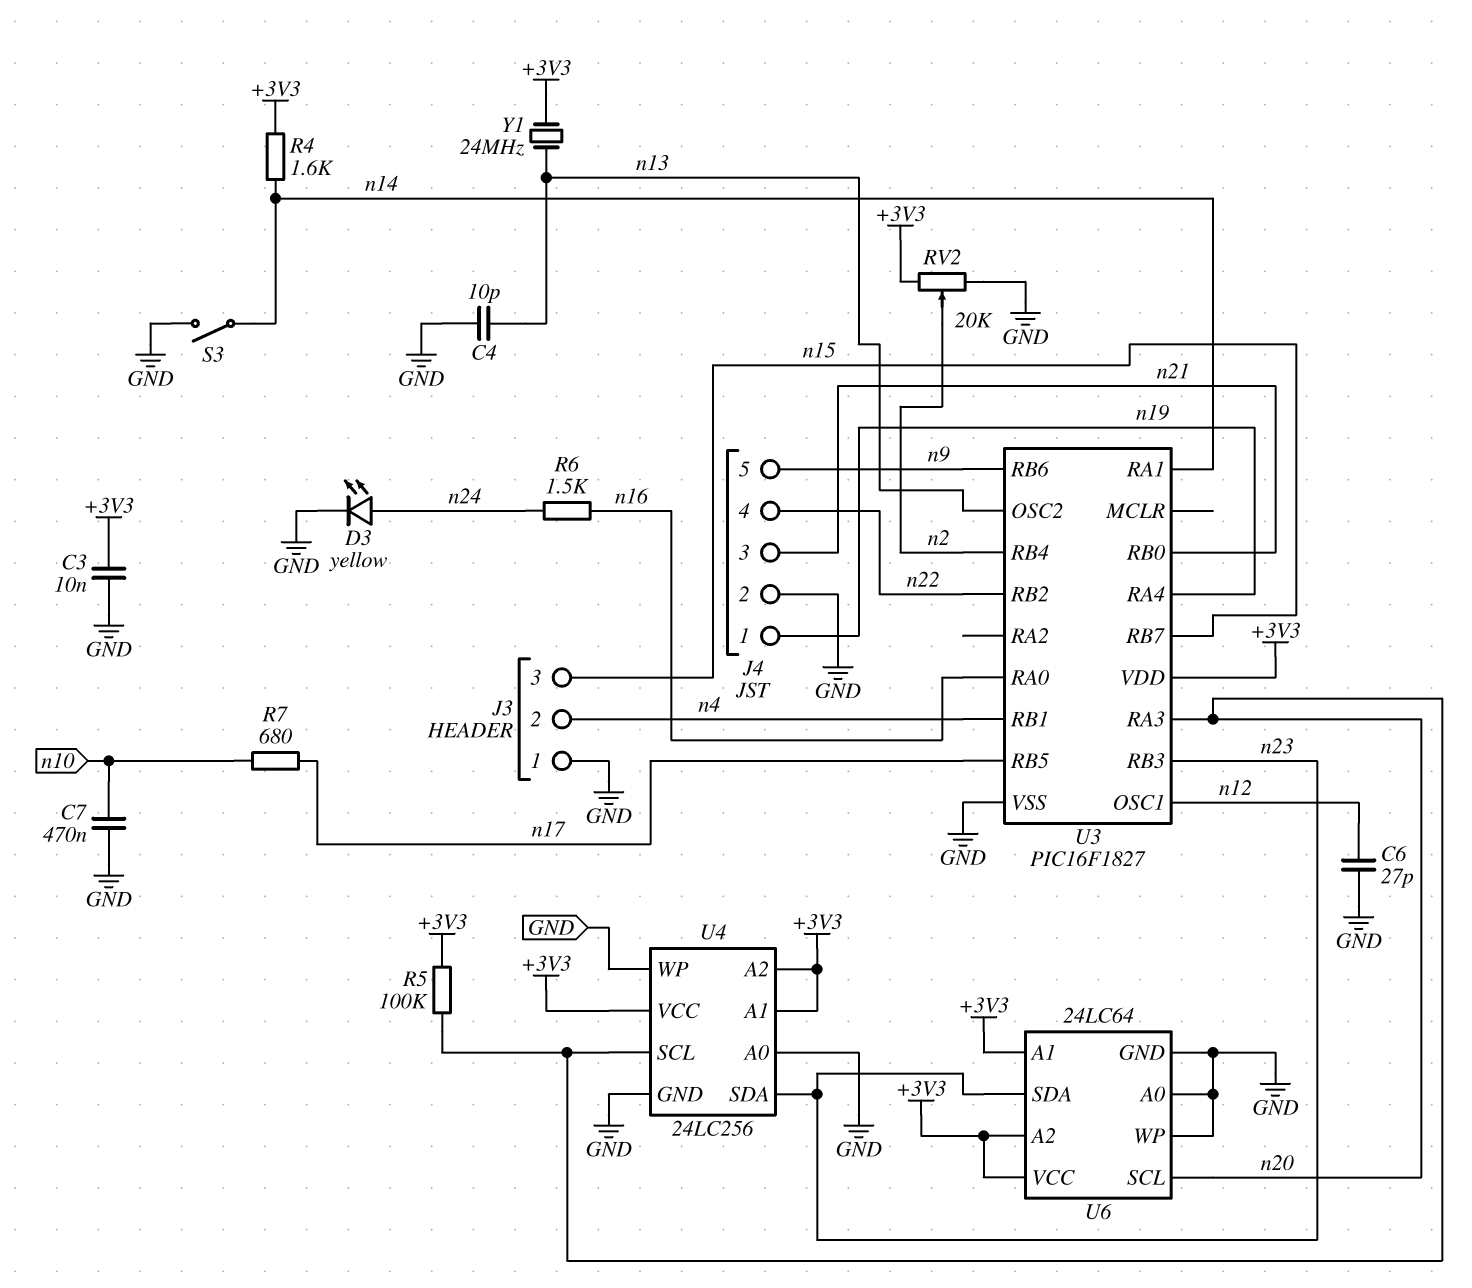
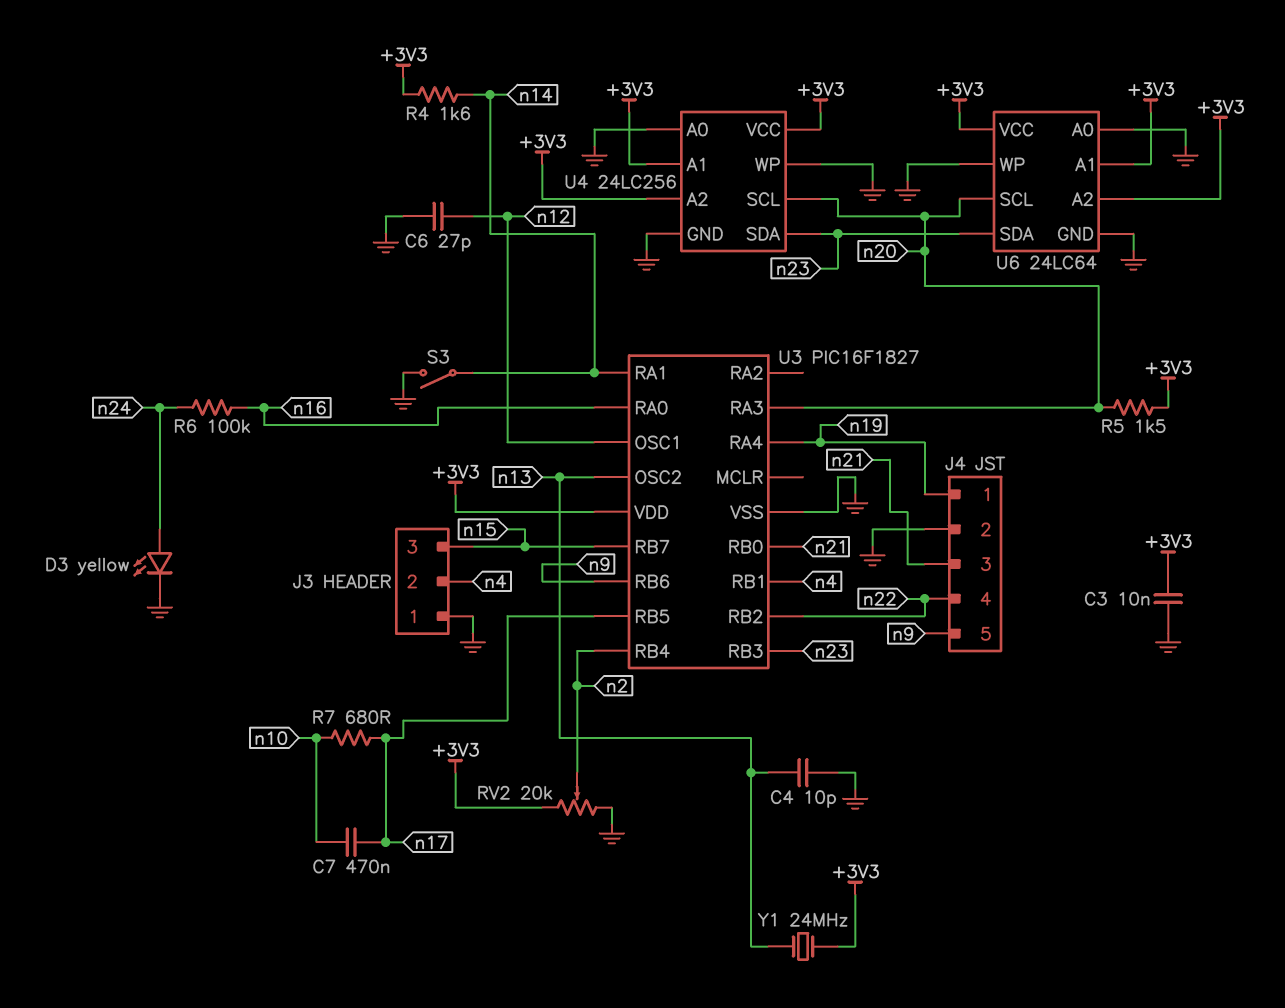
C7: 470nF (GND, n10) -> 470nF (n10, n17)
R5: 100k (+3V3, n20) -> 1.5k (+3V3, n20)
R6: 1.5k (n16, n24) -> 100k (n16, n24)

